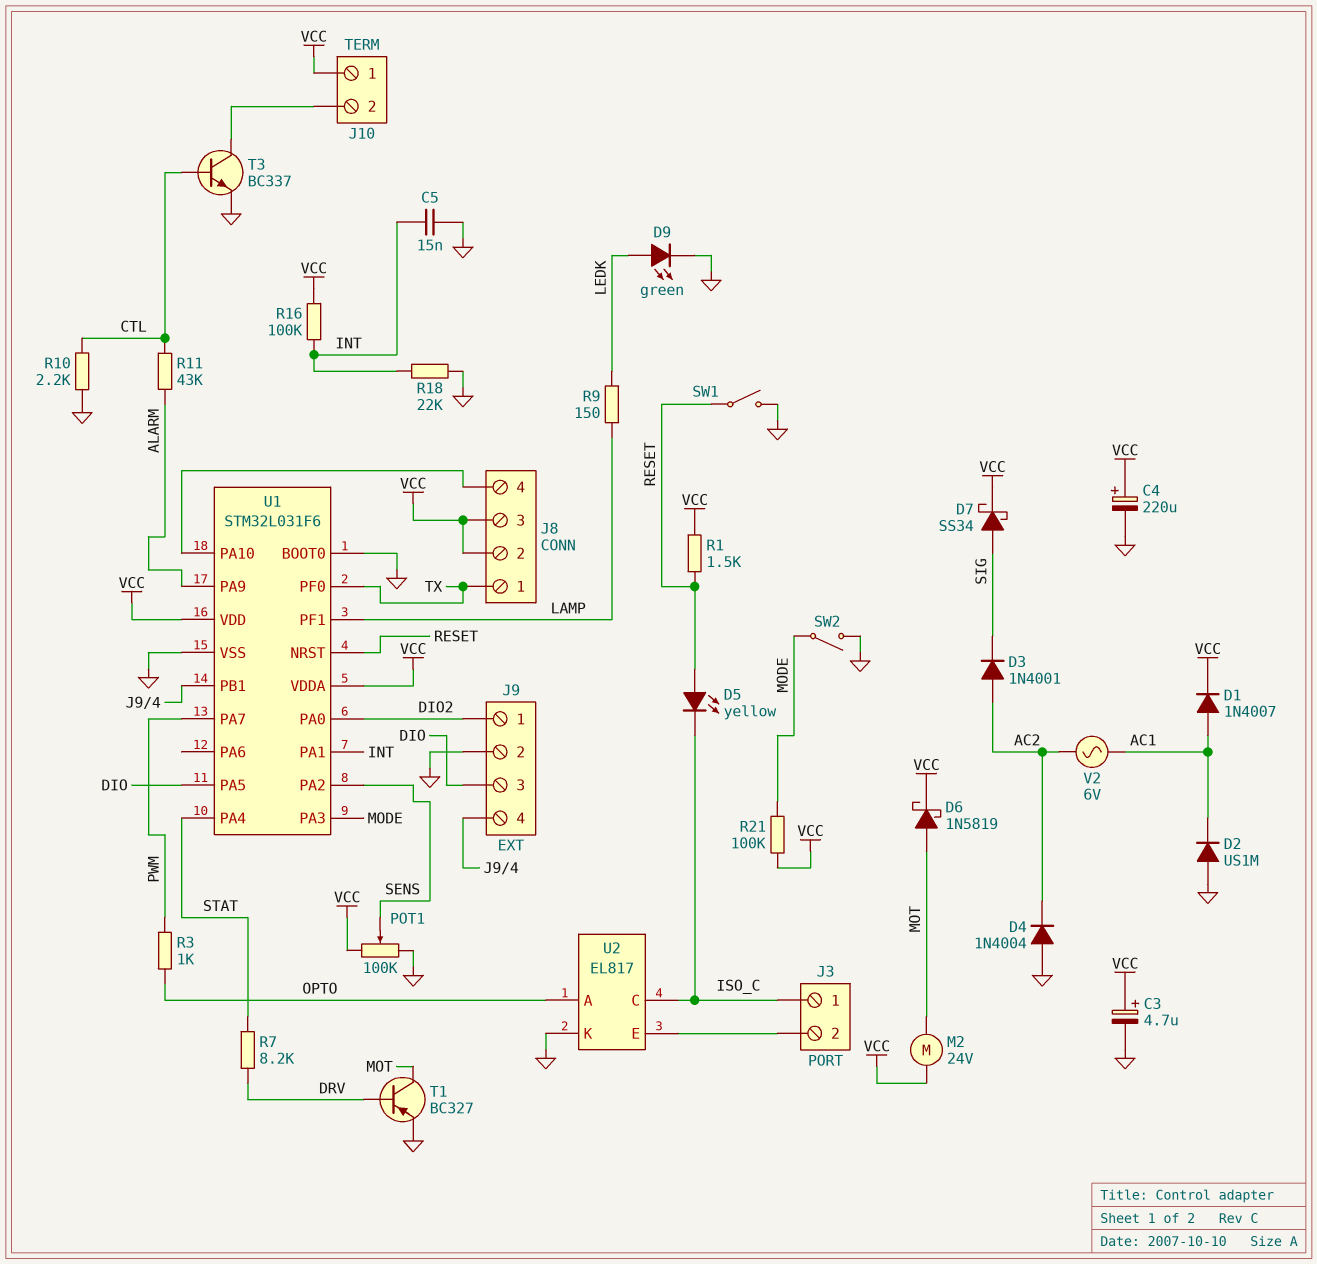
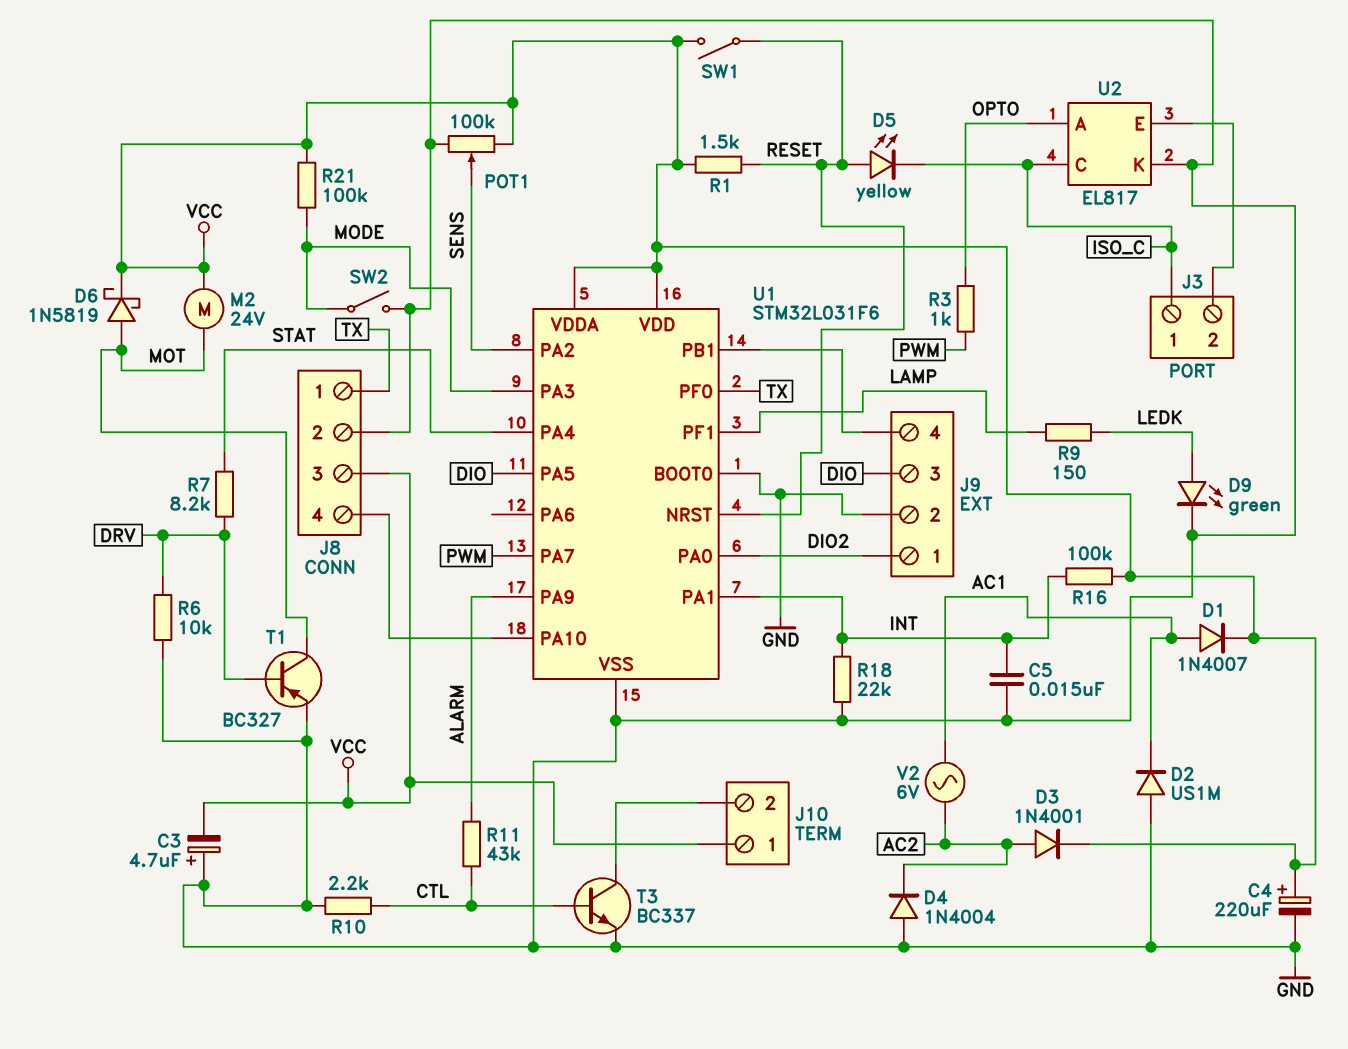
C3: 4.7uF (plus VCC, minus GND) -> 4.7uF (plus GND, minus VCC)
D3: diode 1N4001 (A AC2, K SIG) -> diode 1N4001 (A AC2, K VCC)
D7: schottky SS34 (A SIG, K VCC) -> none
J8 pin 2: VCC -> GND
R6: none -> 10k (DRV, GND)
SW1: switch (GND, RESET) -> switch (RESET, VCC)

